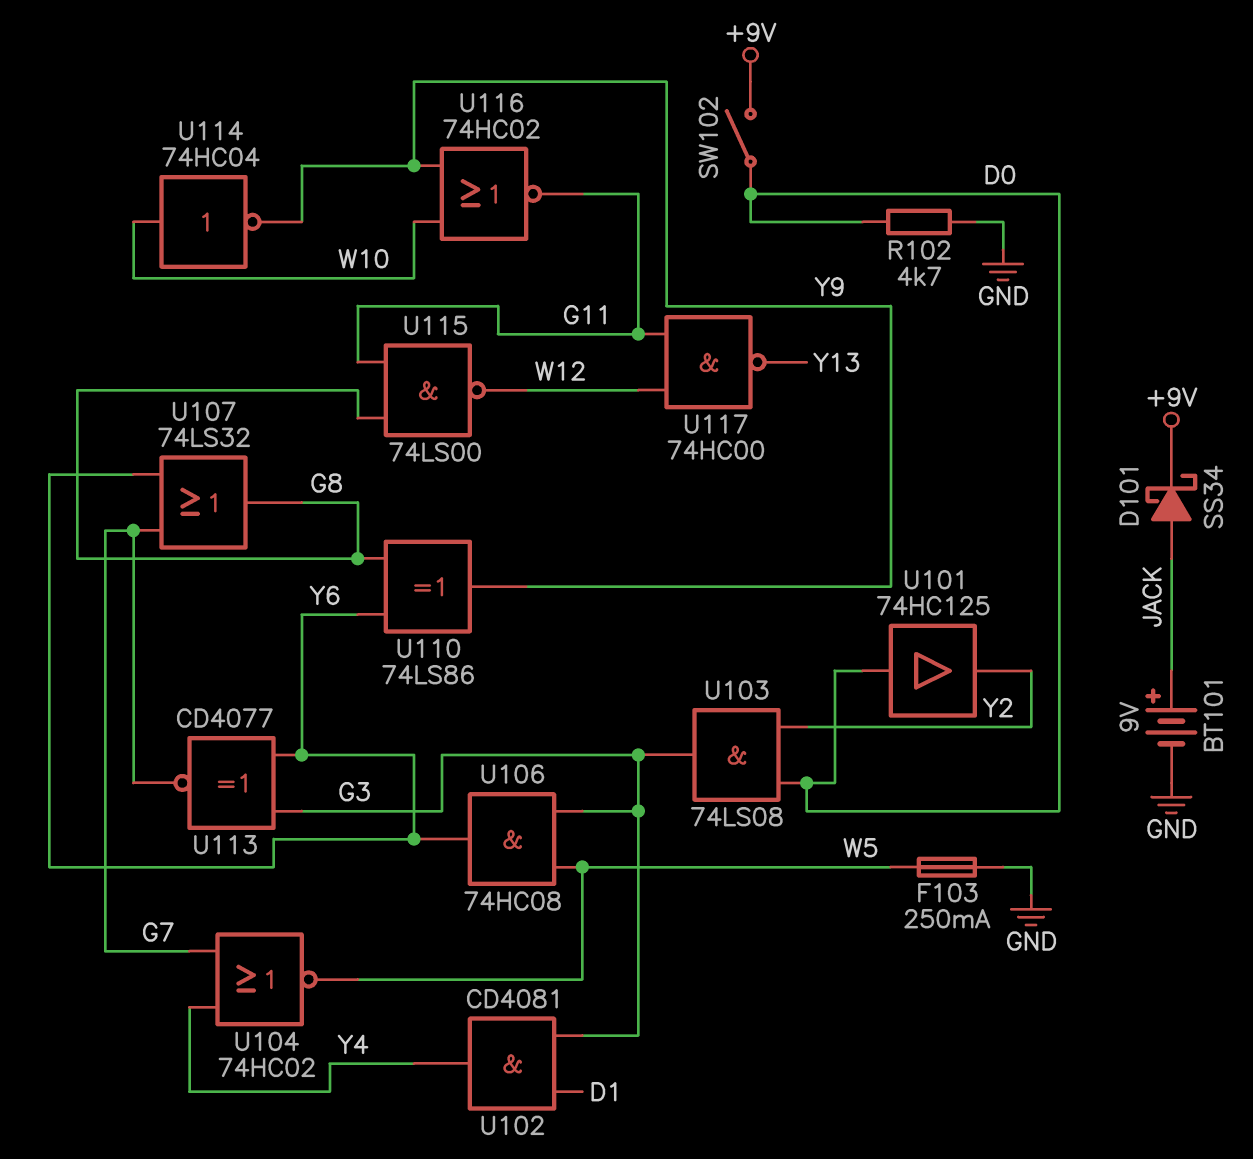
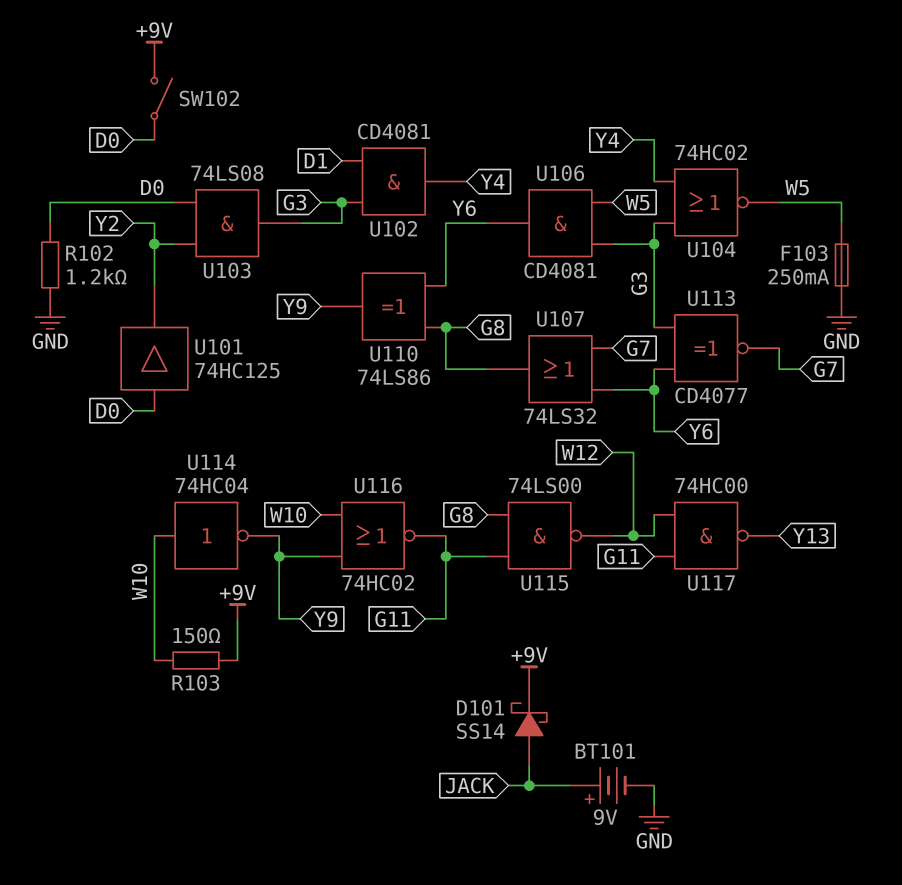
D101: schottky SS34 (A JACK, K +9V) -> schottky SS14 (A JACK, K +9V)
R102: 4.7k (D0, GND) -> 1.2k (D0, GND)
R103: none -> 150 (+9V, W10)
U104: NOR 74HC02 (in G7, in Y4, out W5) -> NOR 74HC02 (in G3, in Y4, out W5)
U106: AND 74HC08 (in G3, in W5, out Y6) -> AND CD4081 (in G3, in W5, out Y6)

